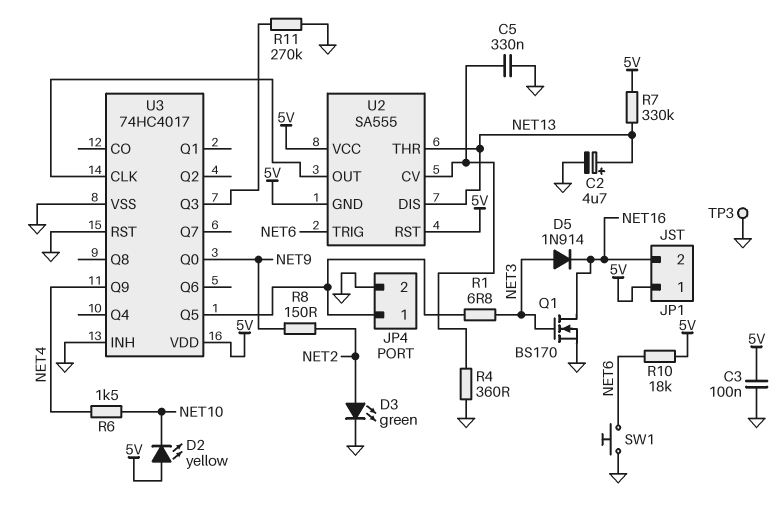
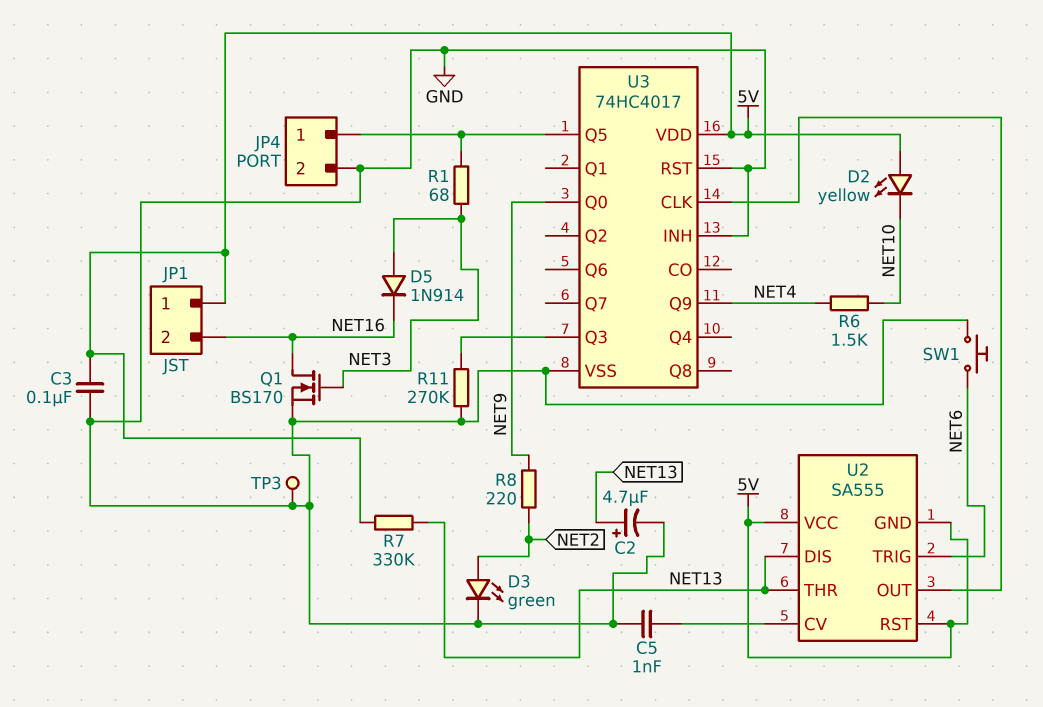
C5: 330nF (GND, U2/CV) -> 1nF (GND, U2/CV)
R1: 6.8 (JP4/1, NET3) -> 68 (JP4/1, NET3)
R4: 360 (GND, U2/CV) -> none
R8: 150 (NET2, NET9) -> 220 (NET2, NET9)
R10: 18k (5V, NET6) -> none

